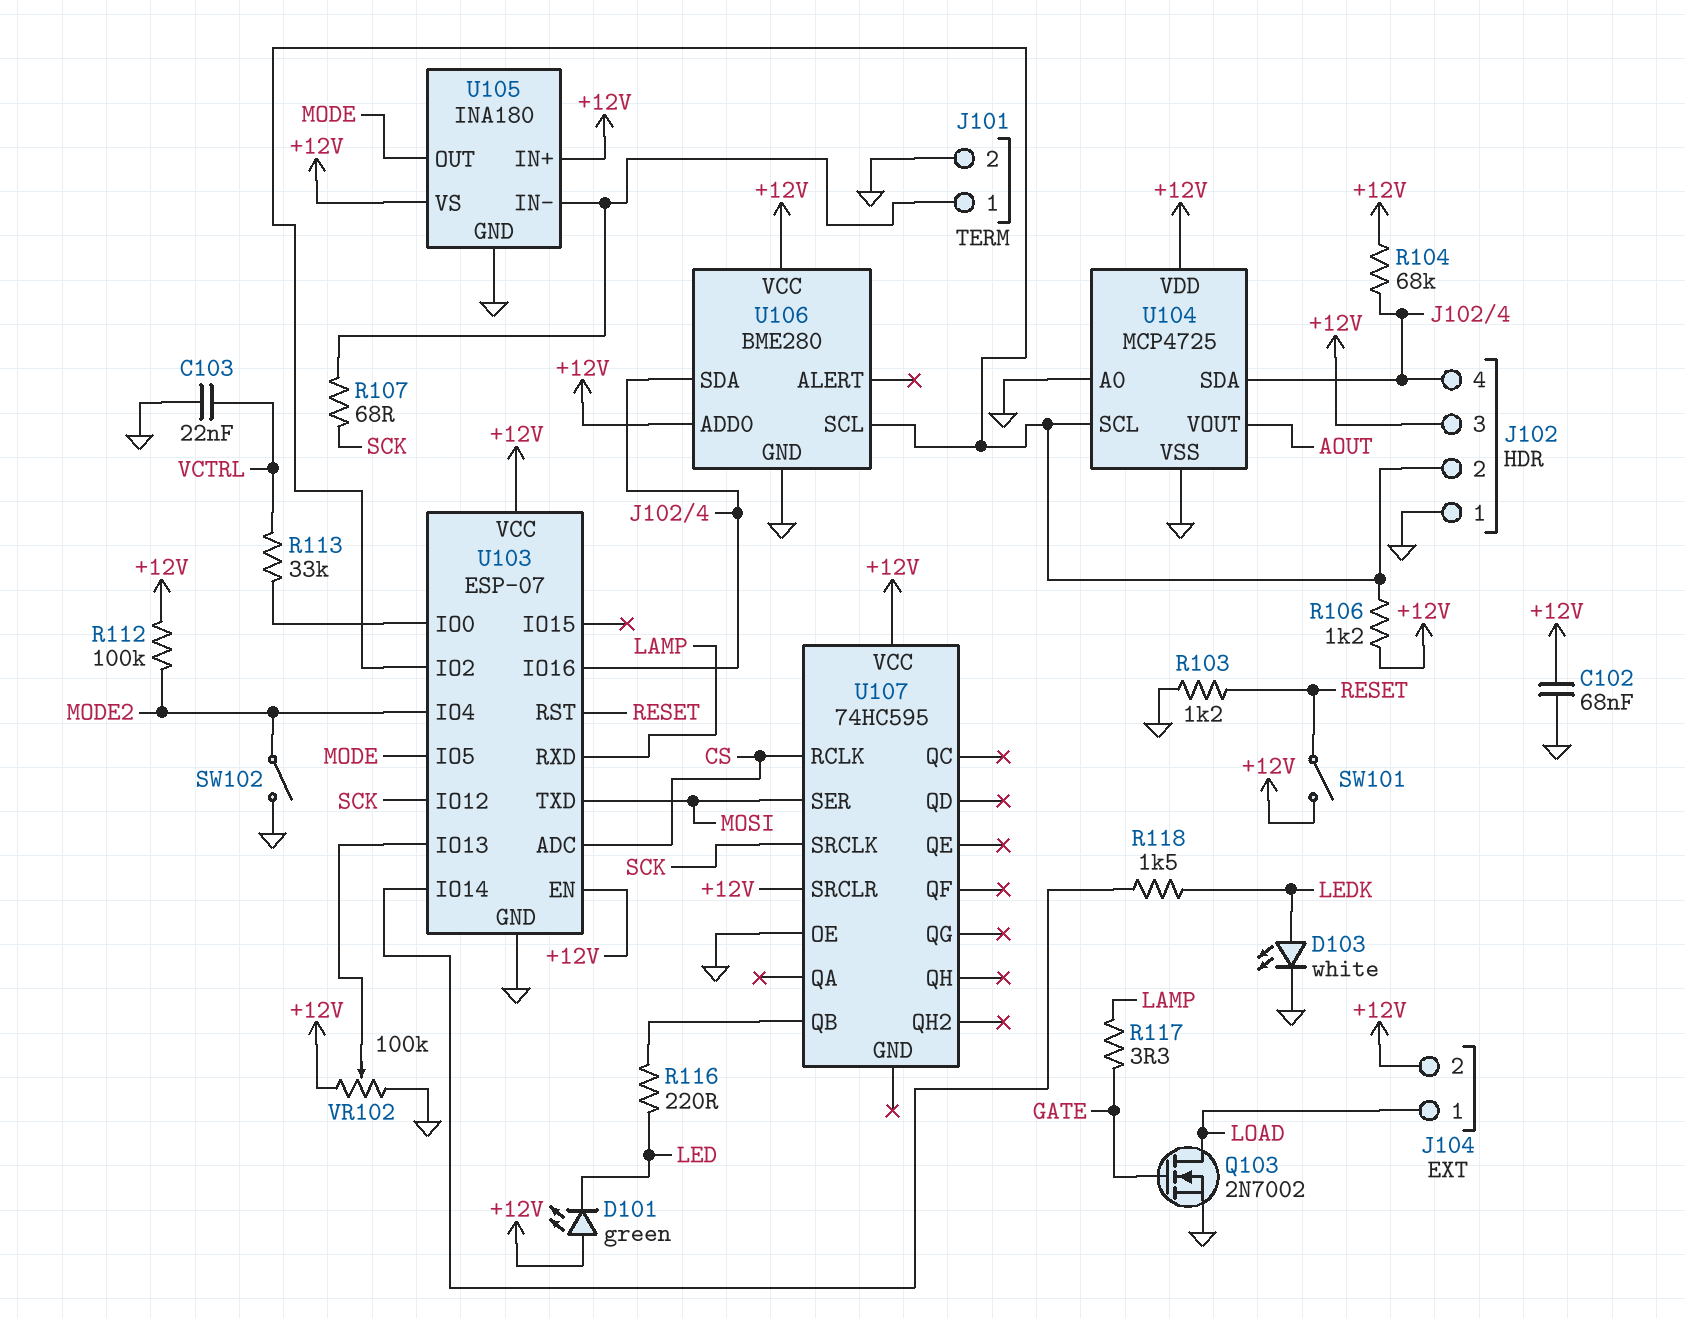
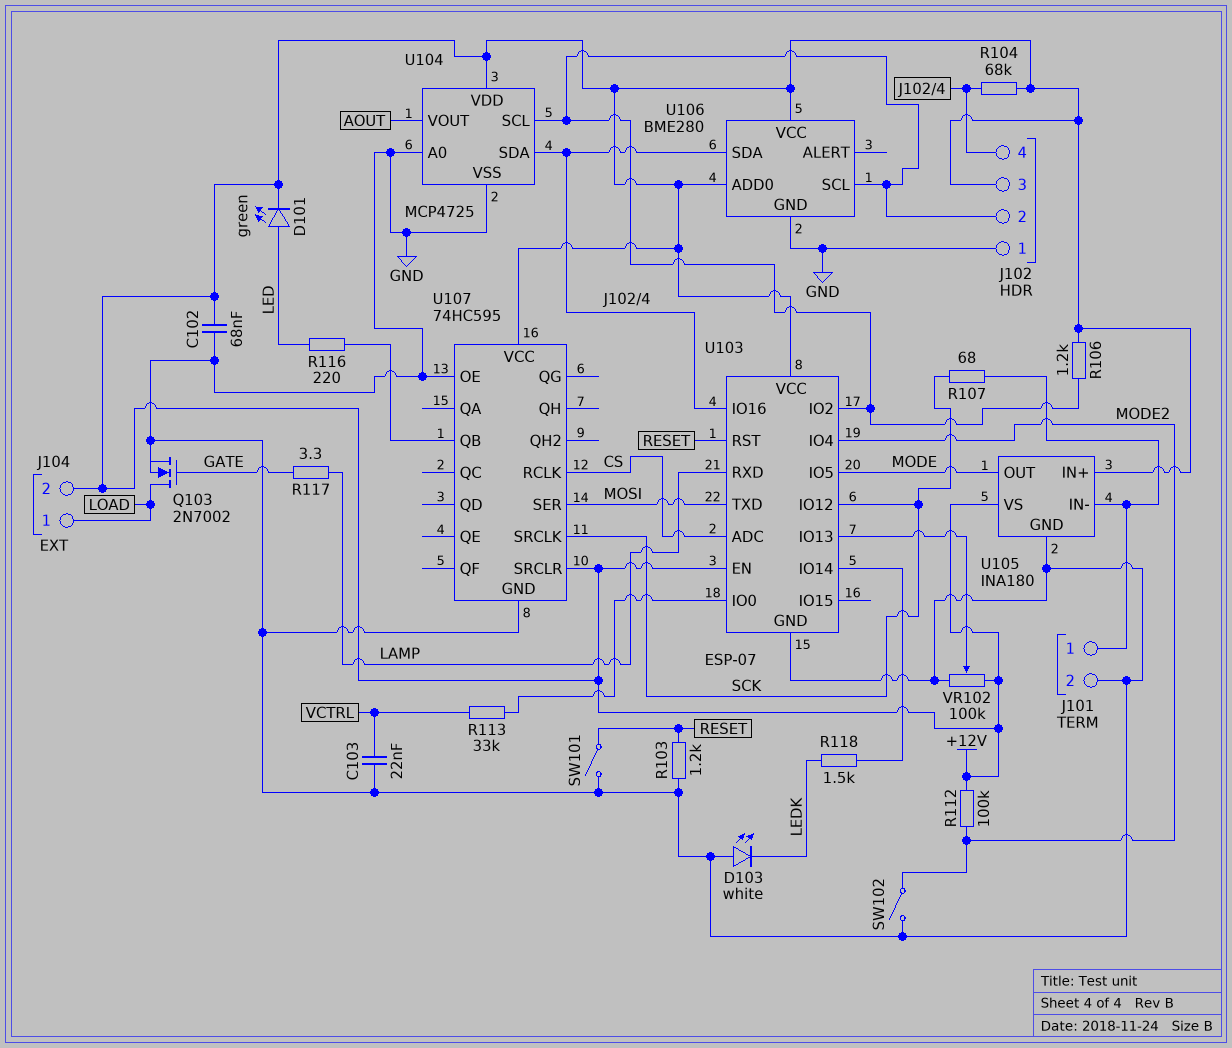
D101: LED green (A +12V, K LED) -> LED green (A LED, K +12V)
D103: LED white (A LEDK, K GND) -> LED white (A GND, K LEDK)
SW101: switch (+12V, RESET) -> switch (GND, RESET)
U107 pin GND: none -> GND

